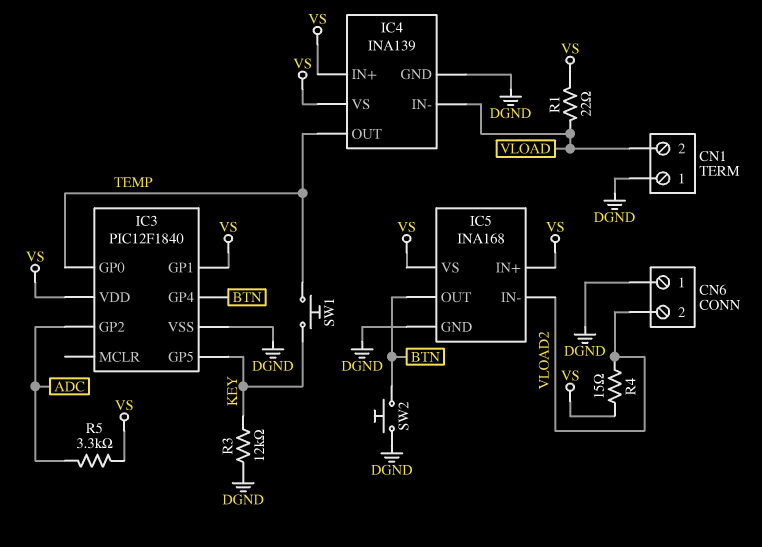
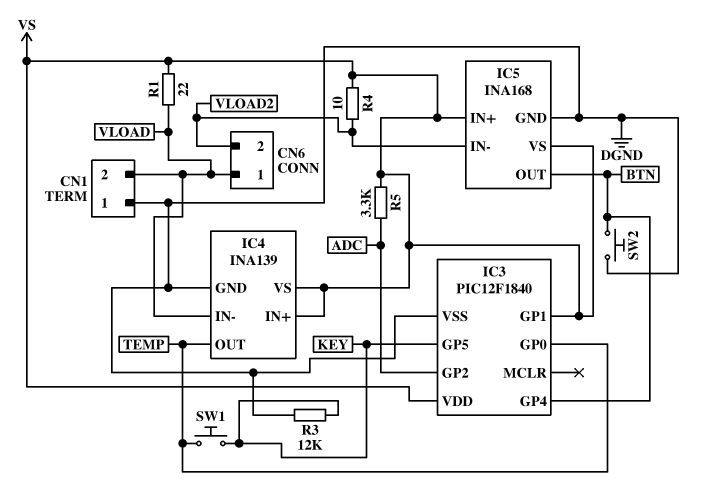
CN6 pin 1: DGND -> VLOAD
R4: 15 (VLOAD2, VS) -> 10 (VLOAD2, VS)

